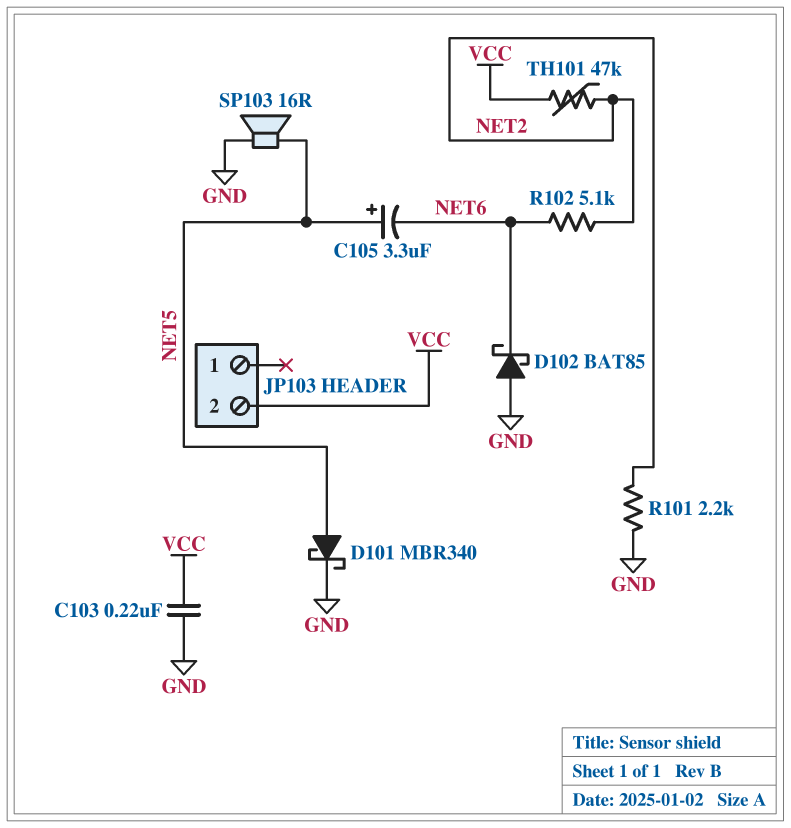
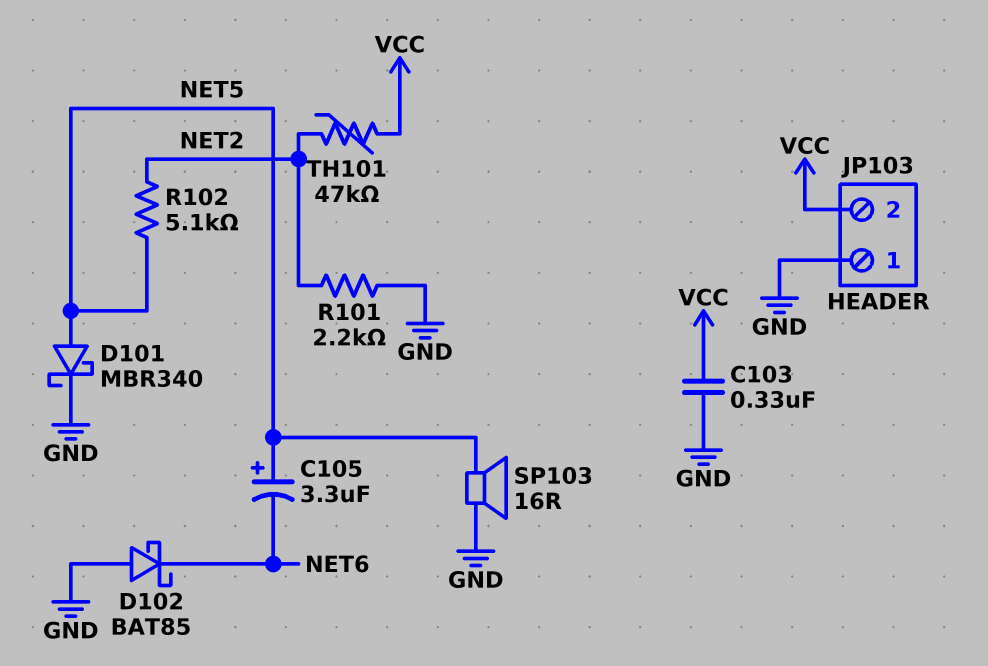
C103: 220nF (GND, VCC) -> 330nF (GND, VCC)
JP103 pin 1: none -> GND
R102: 5.1k (NET2, NET6) -> 5.1k (NET2, NET5)

